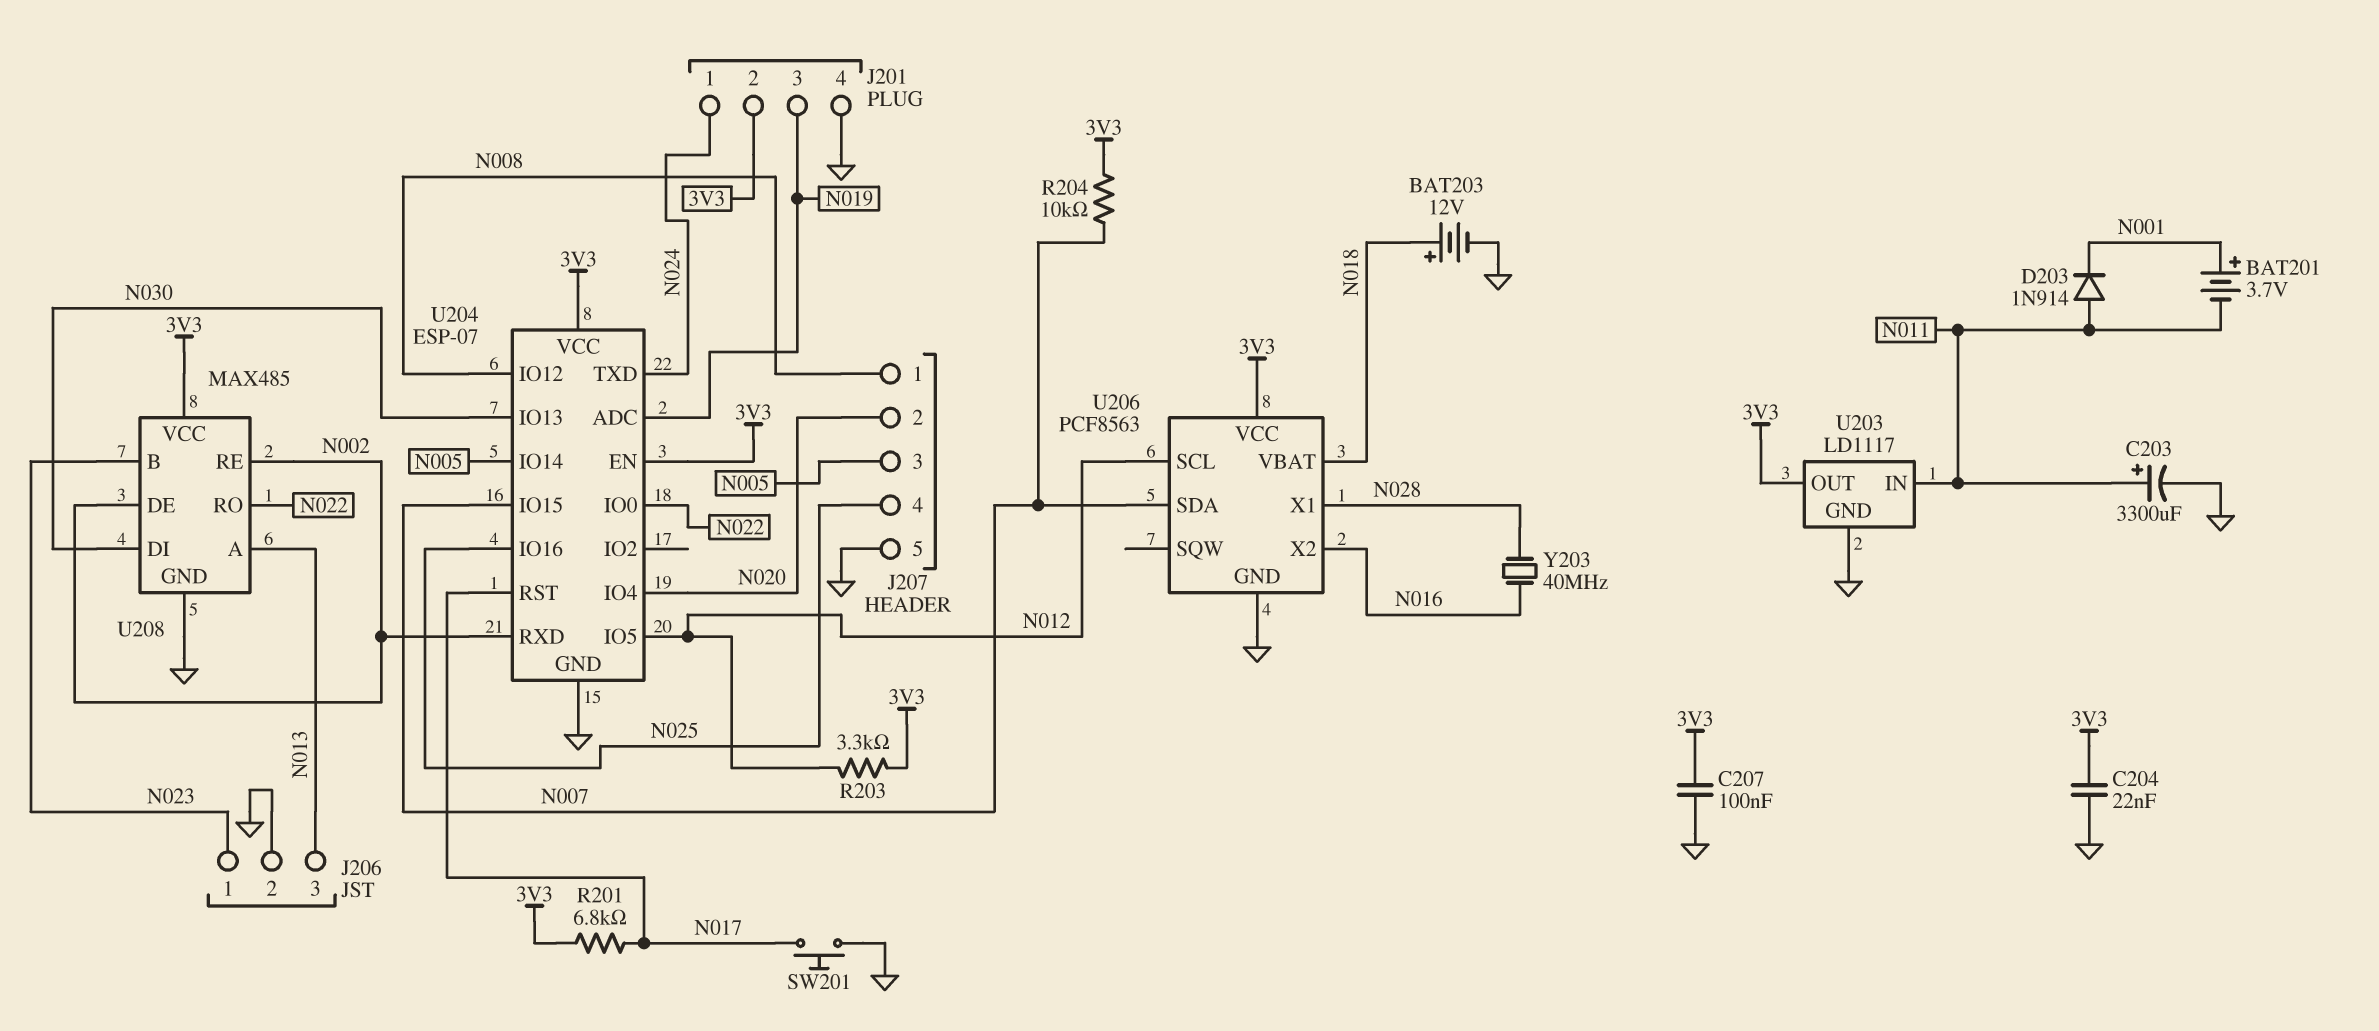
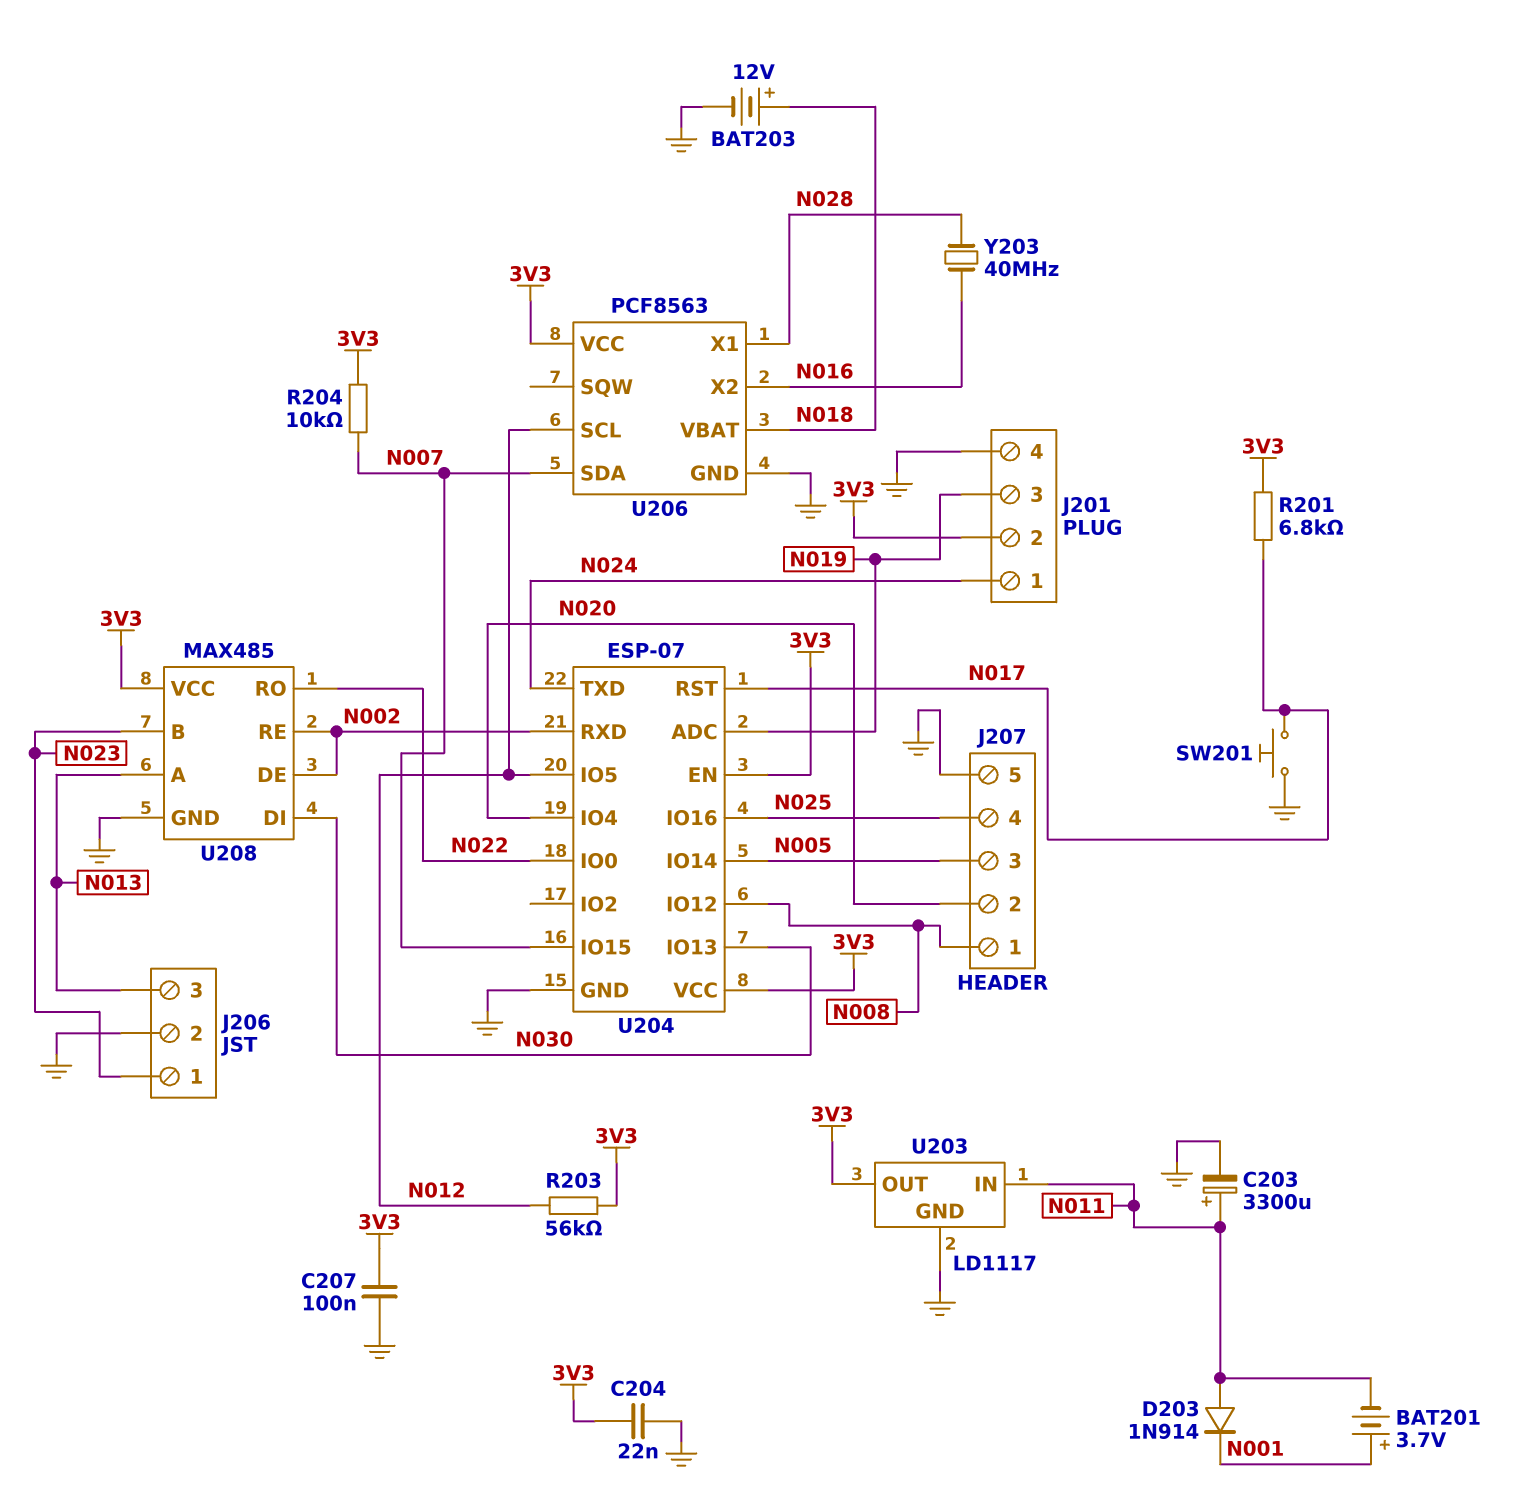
R203: 3.3k (3V3, N012) -> 56k (3V3, N012)

